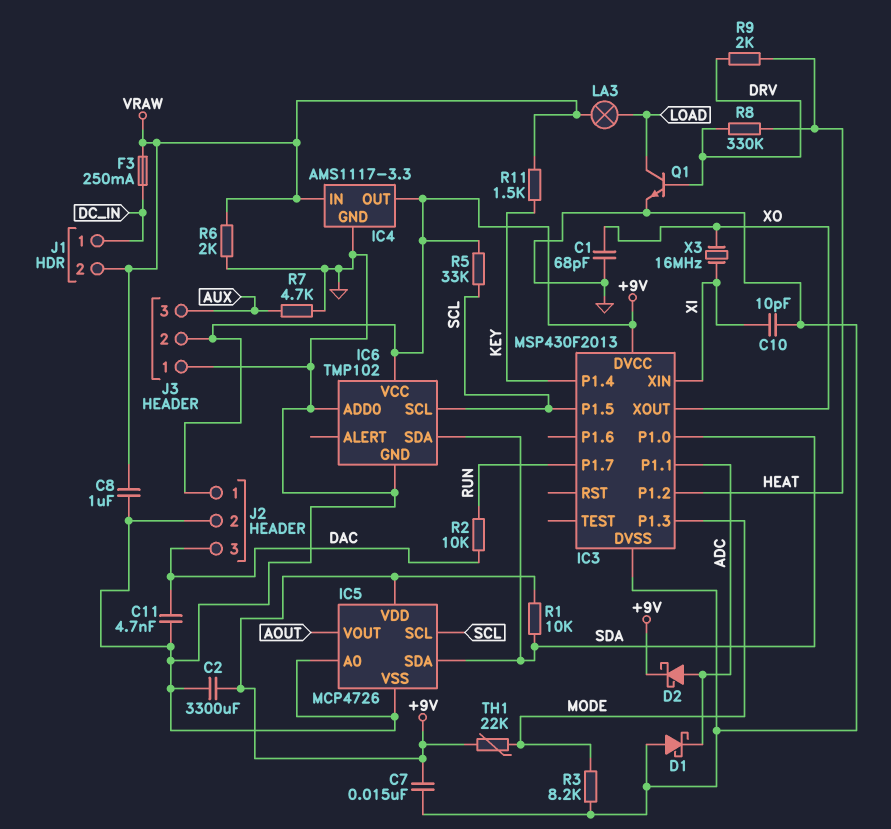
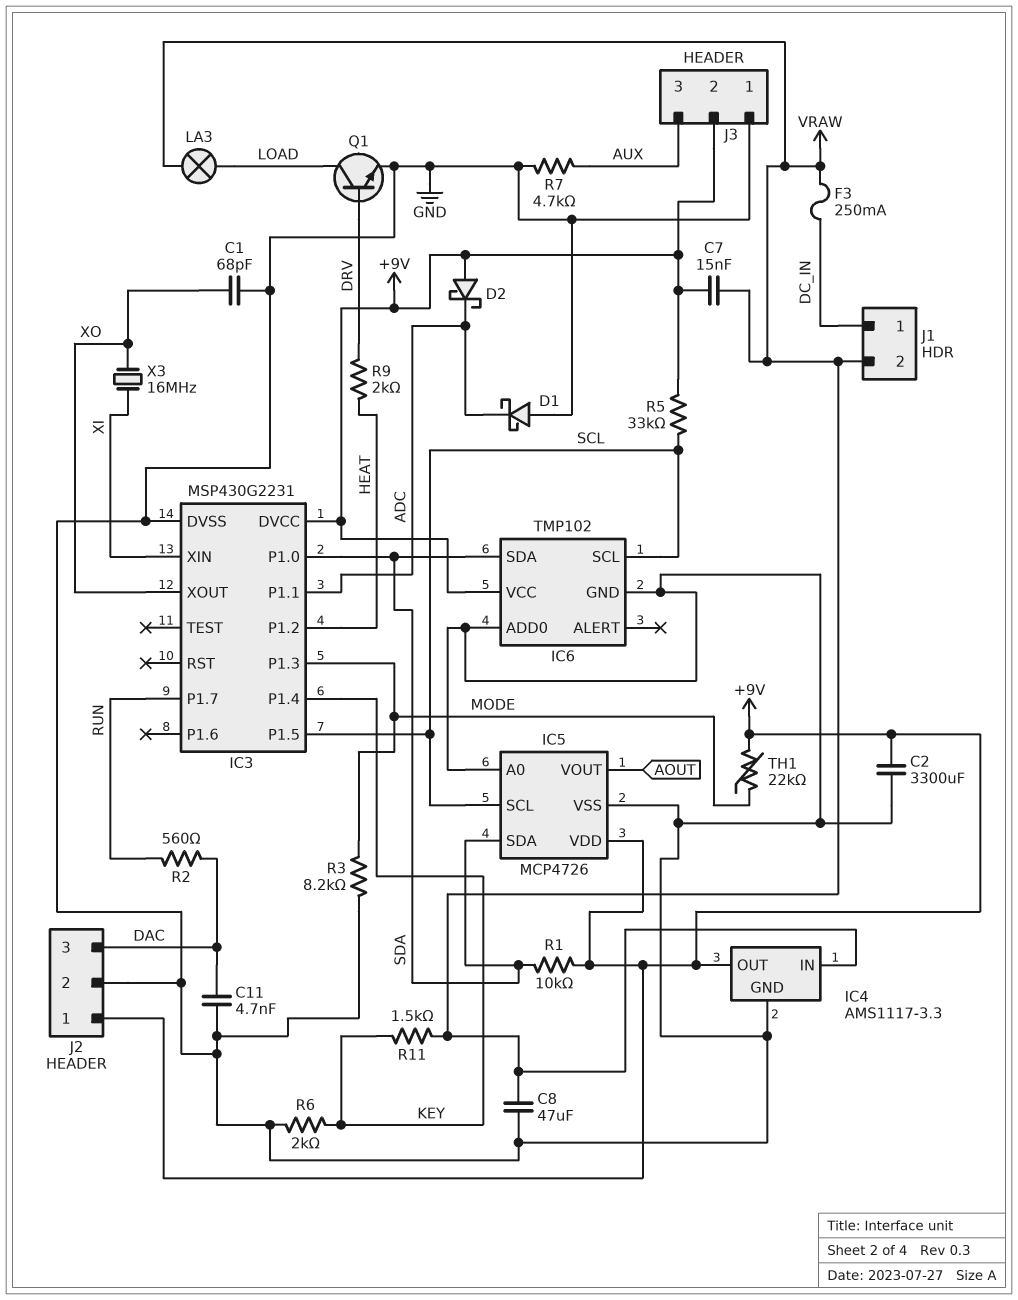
C7: 15nF (+9V, GND) -> 15nF (+9V, VRAW)
C8: 1uF (GND, VRAW) -> 47uF (GND, VRAW)
C10: 10pF (GND, XI) -> none
D2: schottky (A ADC, K +9V) -> schottky (A +9V, K ADC)
IC3: MSP430F2013 -> MSP430G2231
R2: 10k (DAC, RUN) -> 560 (DAC, RUN)
R6: 2k (GND, VRAW) -> 2k (GND, KEY)
R8: 330k (DRV, HEAT) -> none

